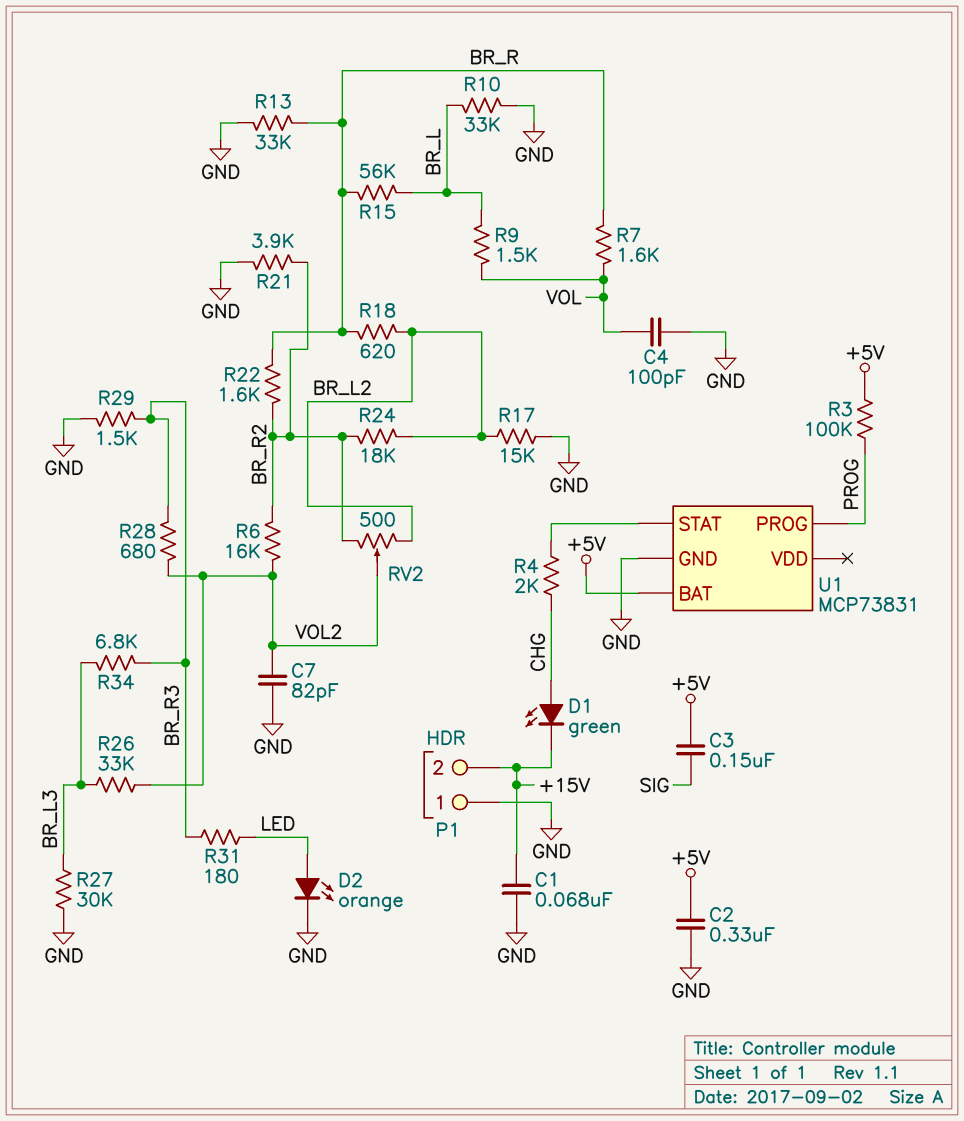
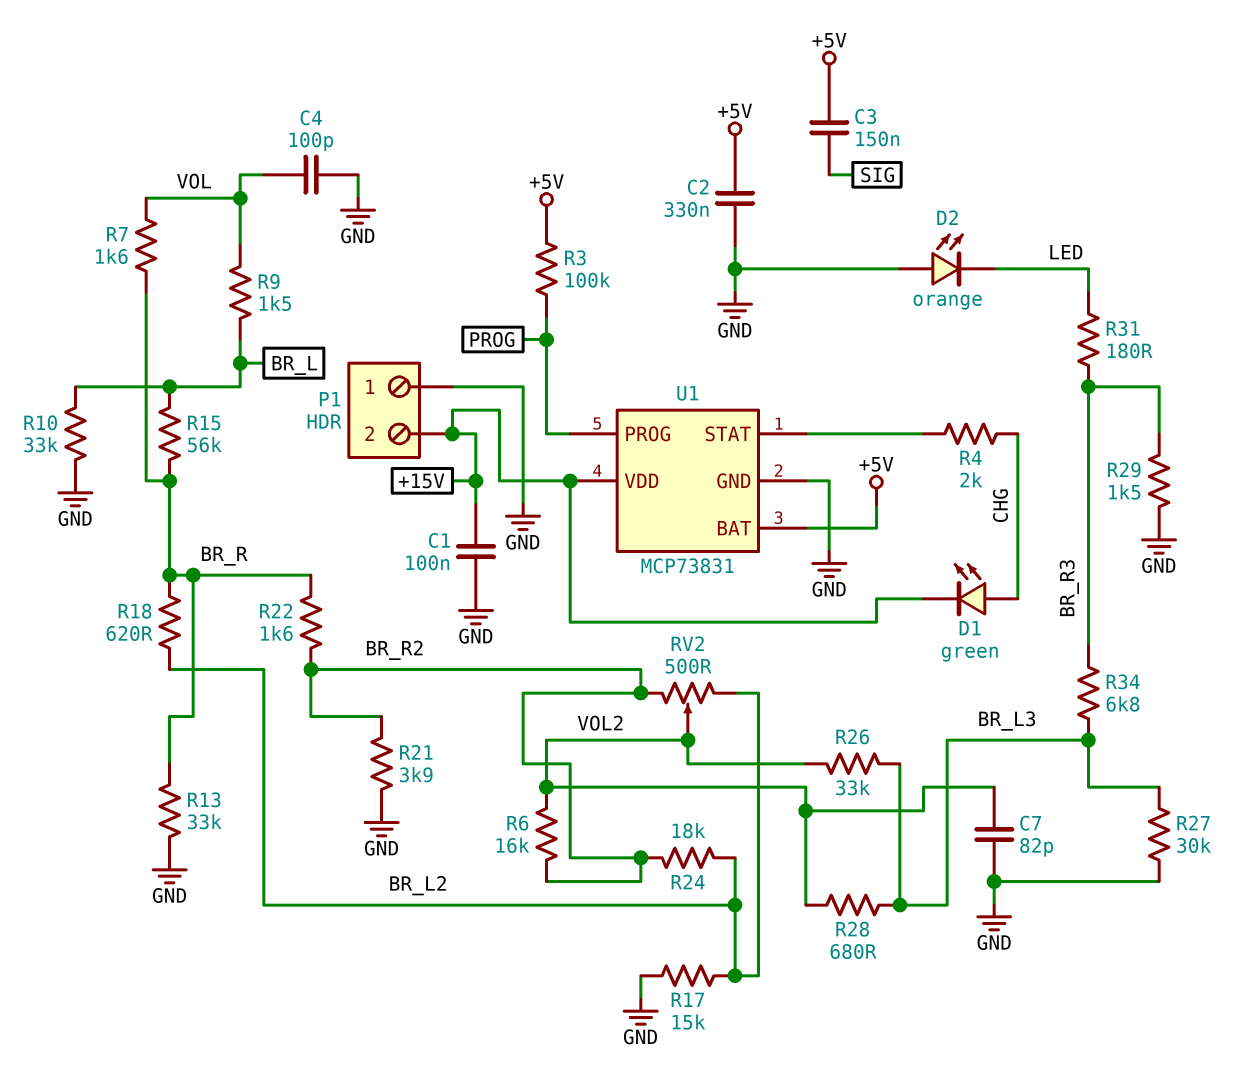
C1: 68nF (+15V, GND) -> 100nF (+15V, GND)
D2: LED orange (A LED, K GND) -> LED orange (A GND, K LED)
R28: 680 (BR_R3, VOL2) -> 680 (BR_L3, VOL2)
U1 pin VDD: none -> +15V

